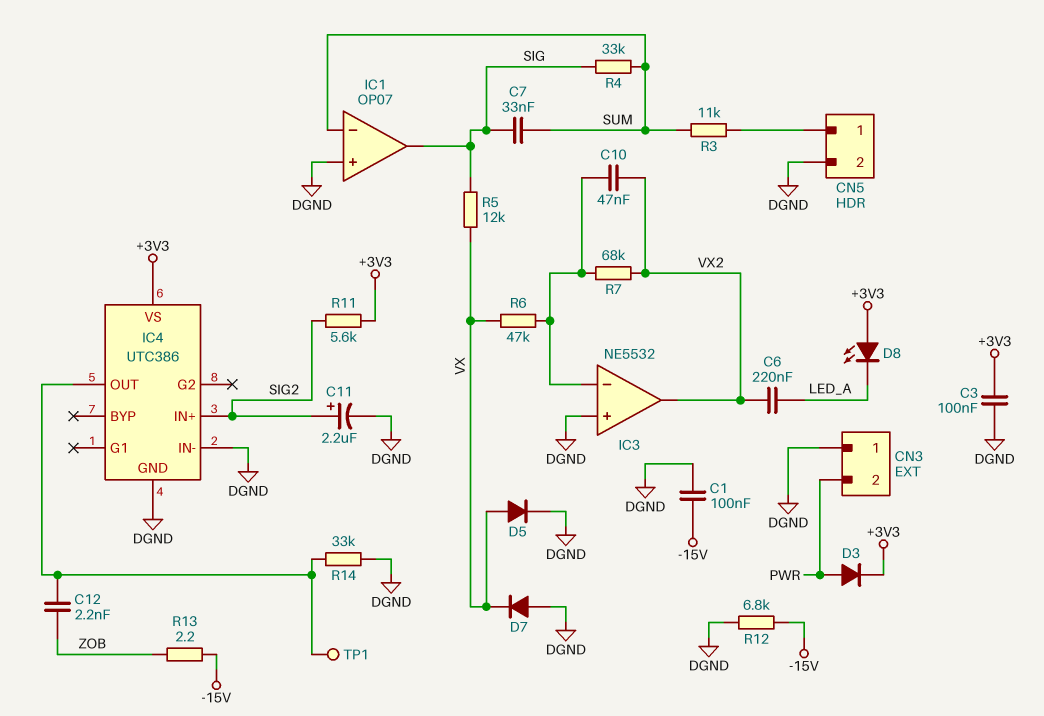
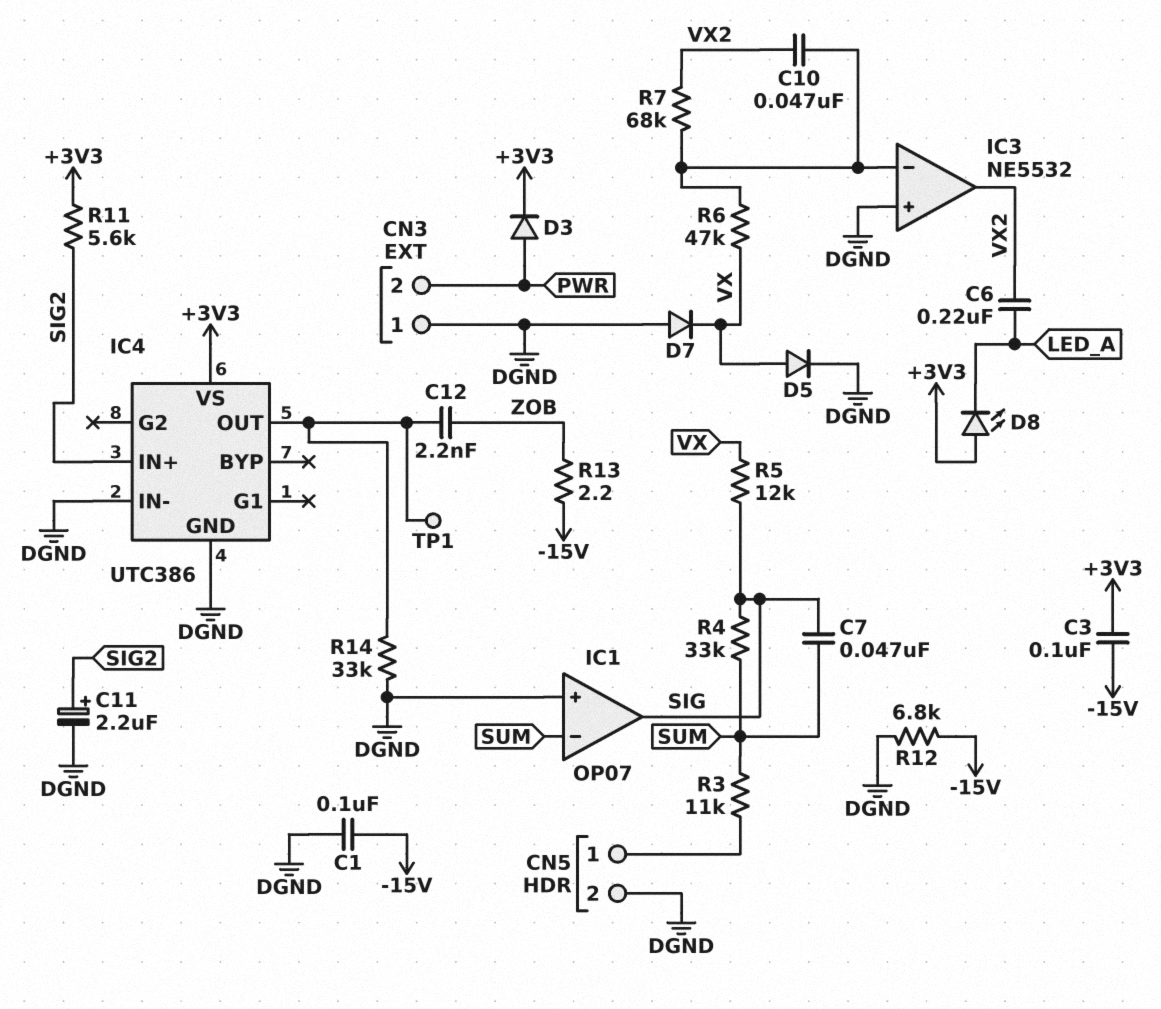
C3: 100nF (+3V3, DGND) -> 100nF (+3V3, -15V)
C7: 33nF (SIG, SUM) -> 47nF (SIG, SUM)

